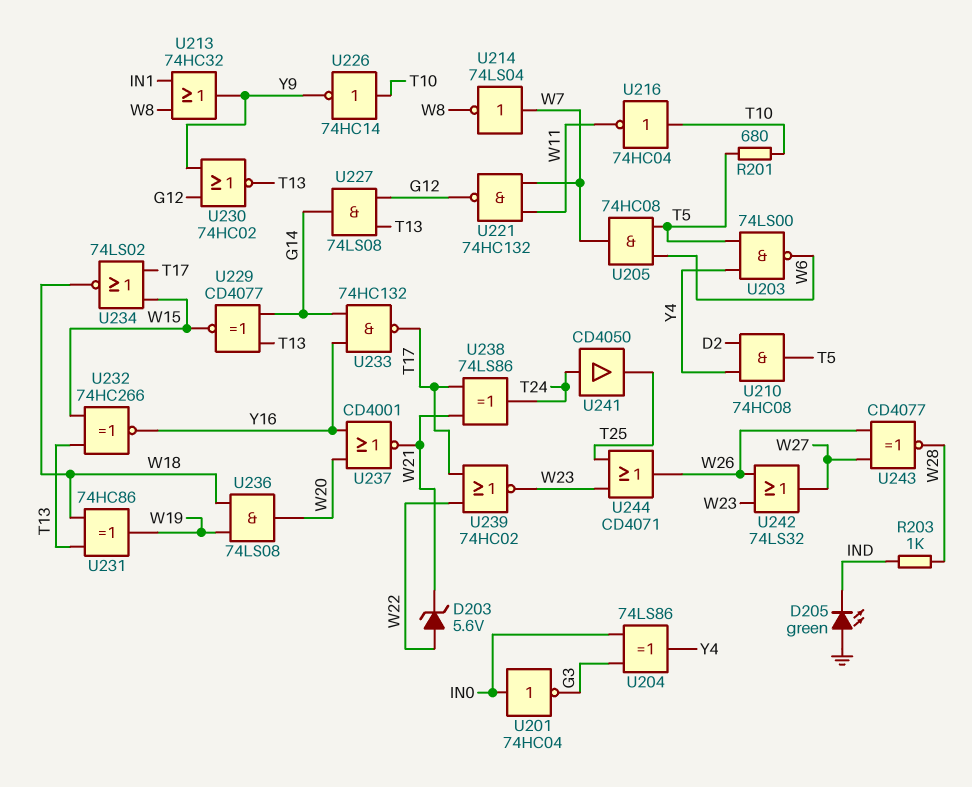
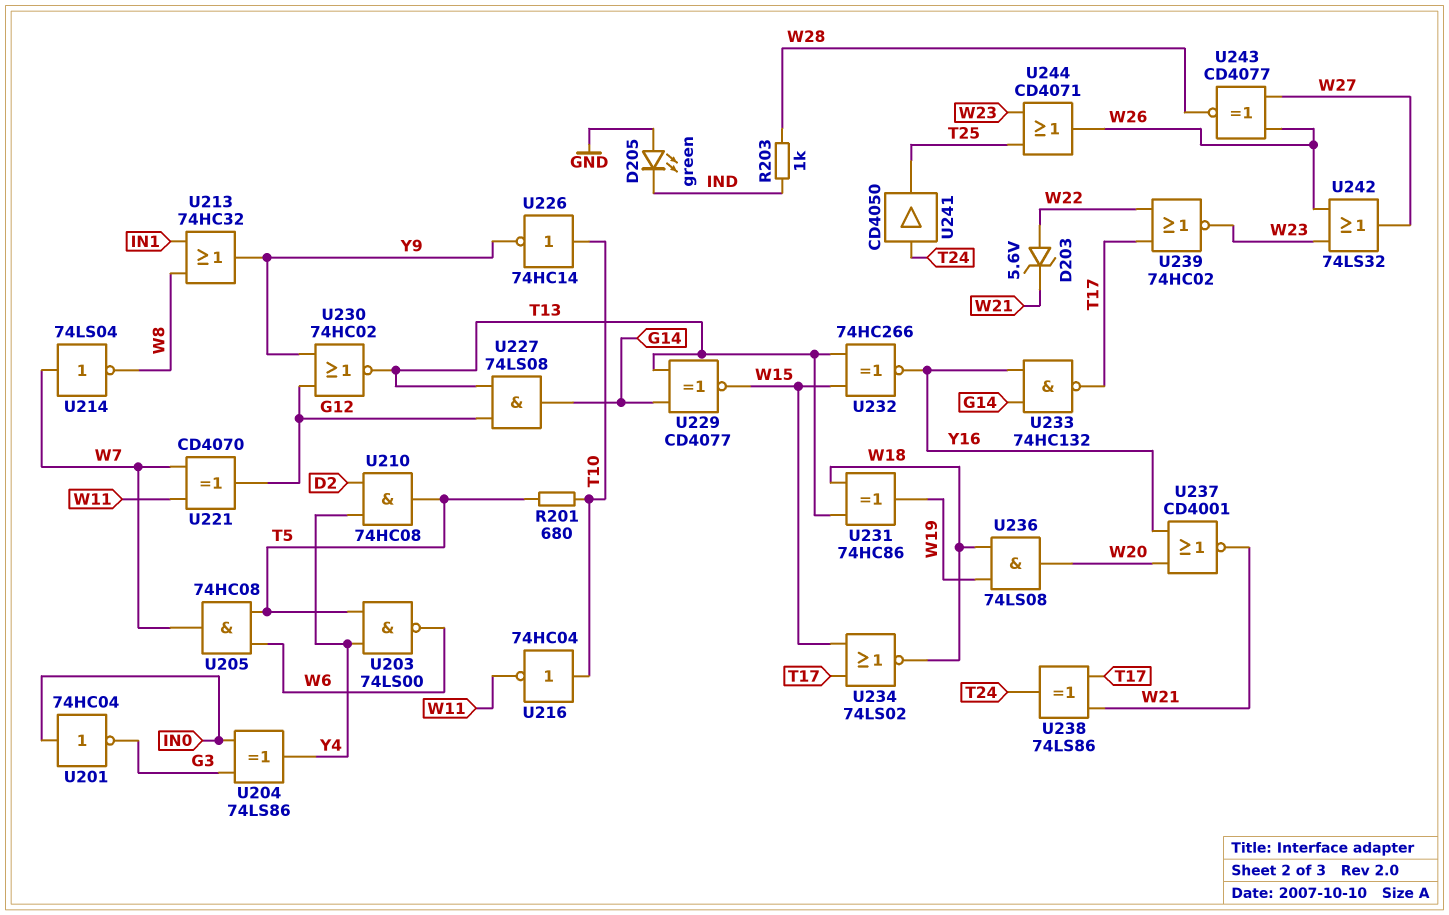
U221: NAND 74HC132 (in W7, in W11, out G12) -> XOR CD4070 (in W7, in W11, out G12)

